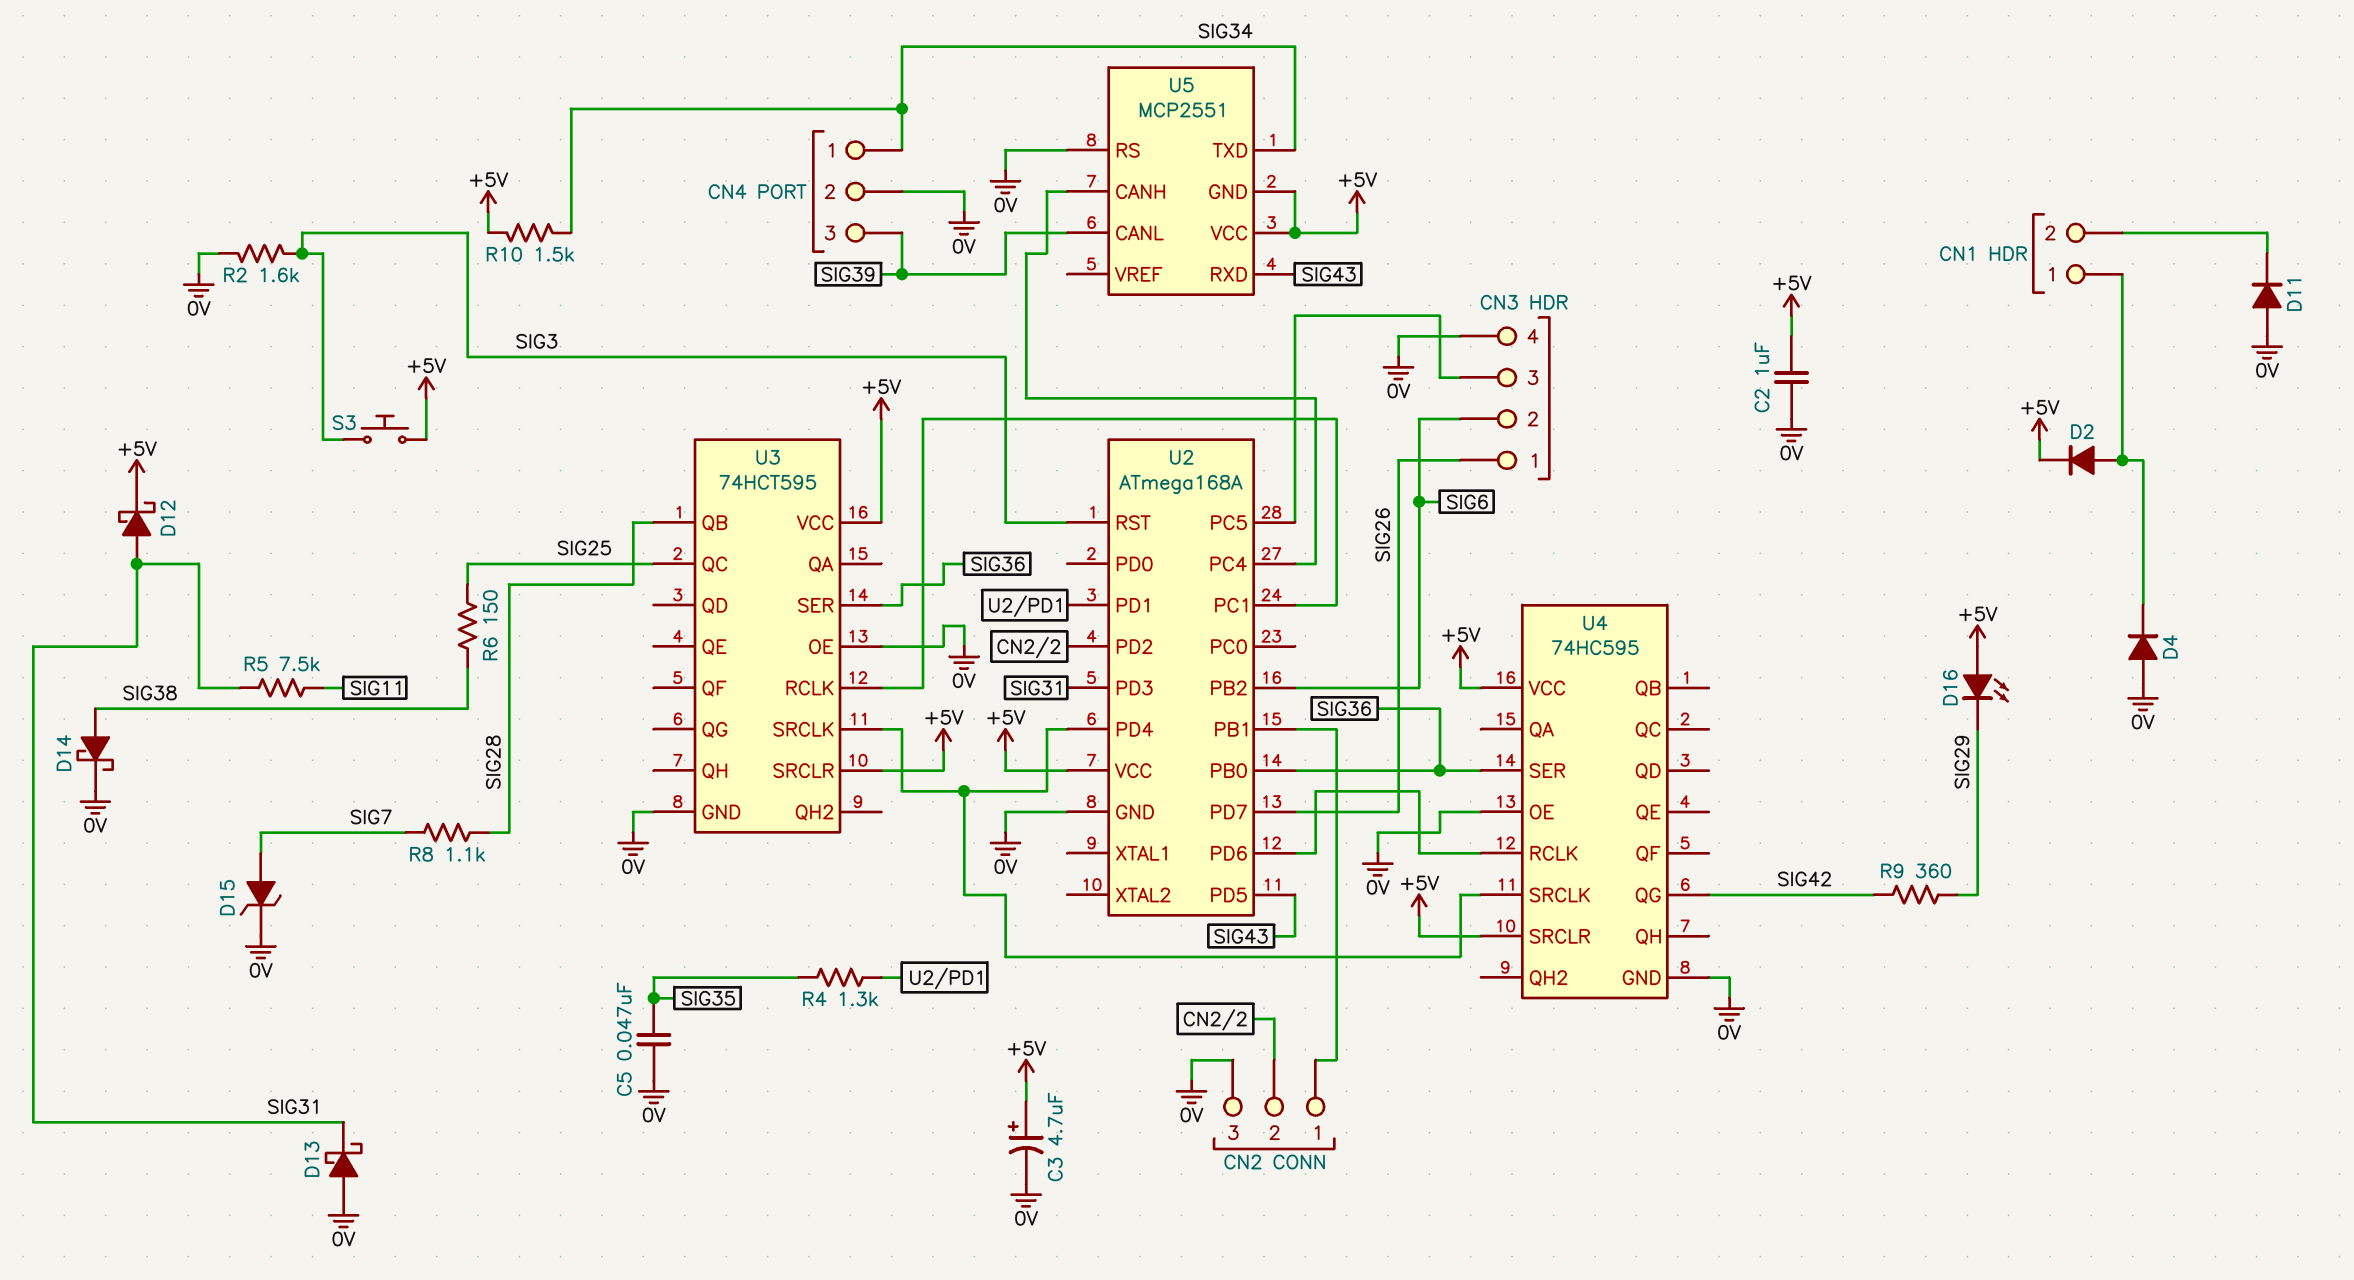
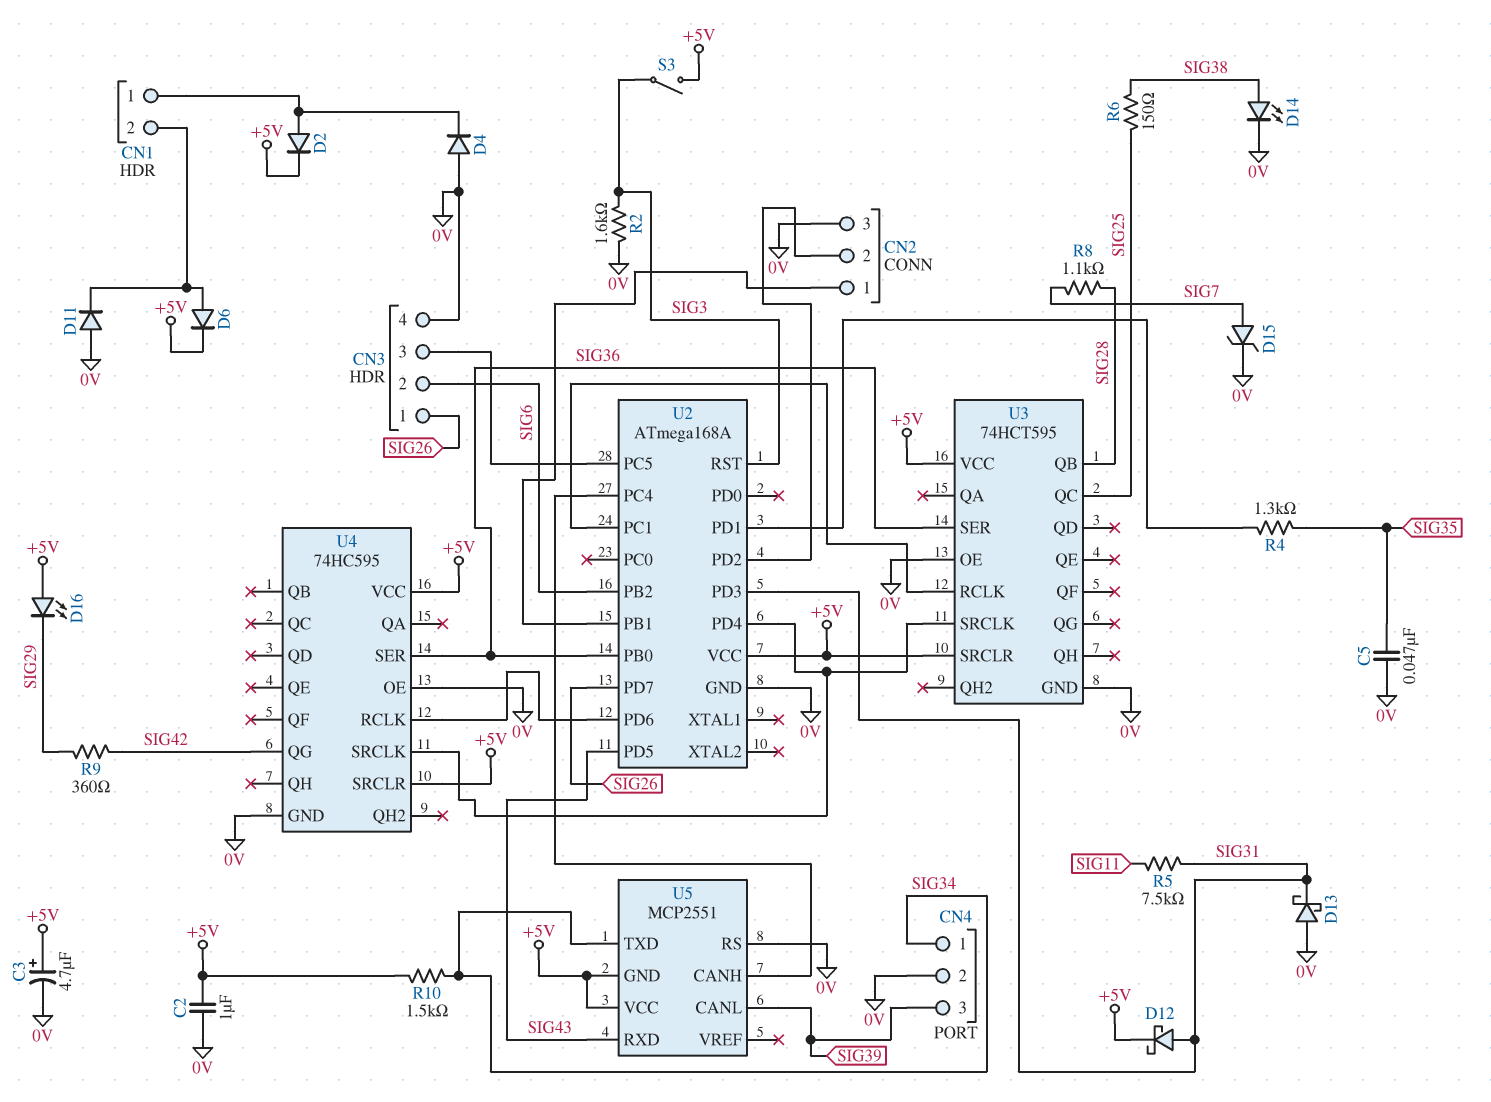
D6: none -> diode (A CN1/2, K +5V)
D14: schottky (A SIG38, K 0V) -> LED (A SIG38, K 0V)
S3: button (+5V, SIG3) -> switch (+5V, SIG3)

